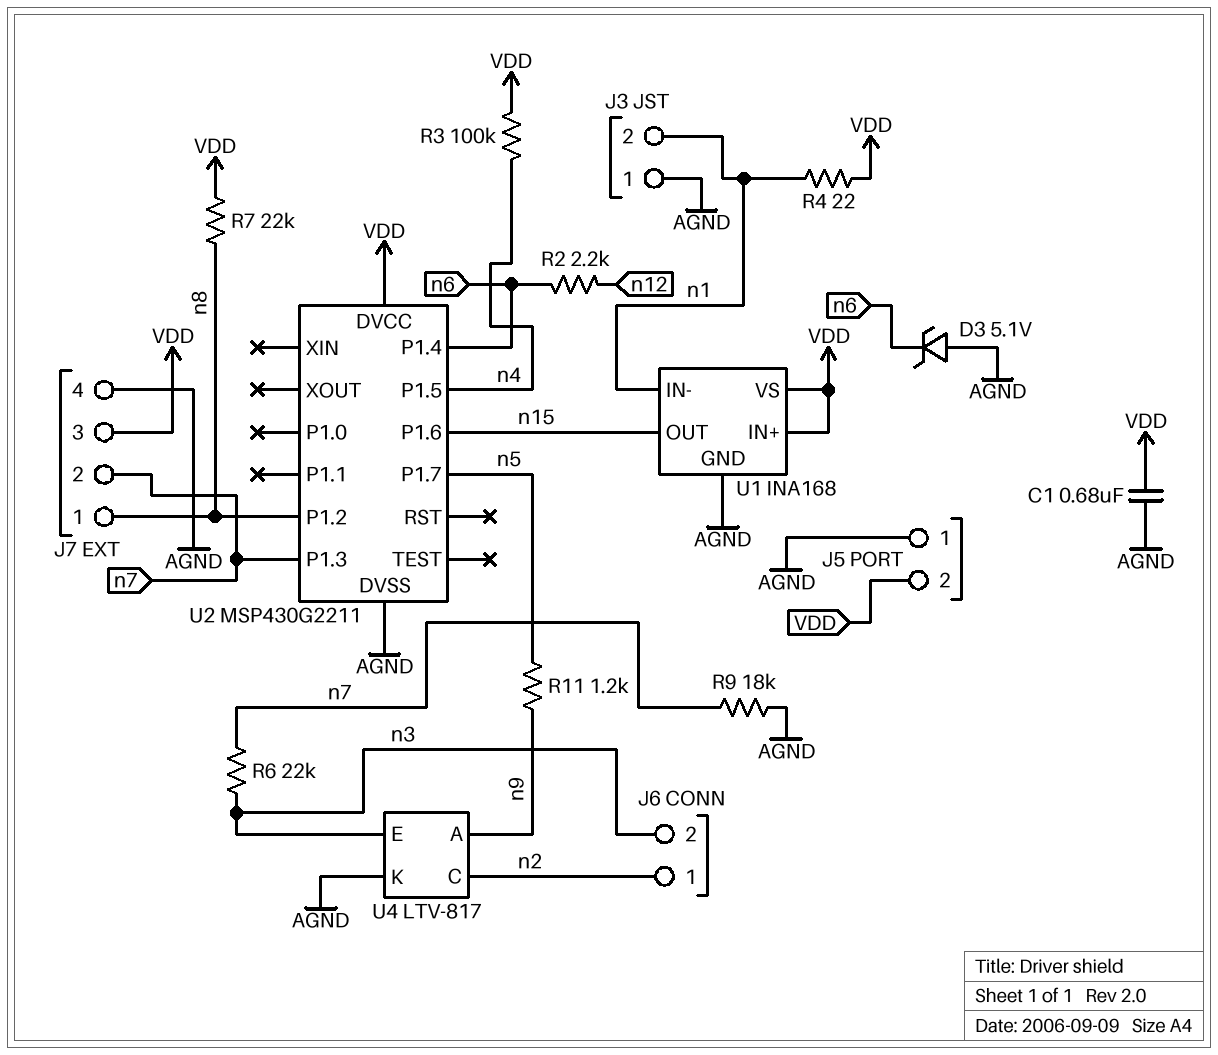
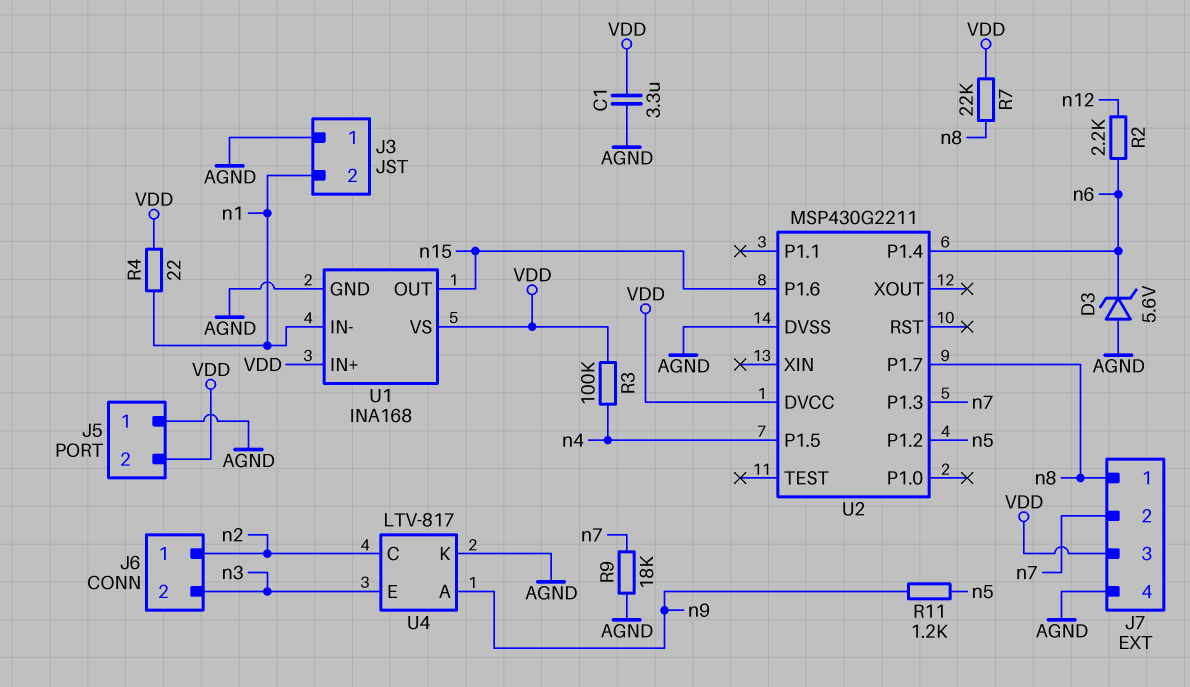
C1: 680nF (AGND, VDD) -> 3.3uF (AGND, VDD)
D3: zener 5.1V (A AGND, K n6) -> zener 5.6V (A AGND, K n6)
R6: 22k (n3, n7) -> none
U2 pin P1.2: n8 -> n5
U2 pin P1.7: n5 -> n8

